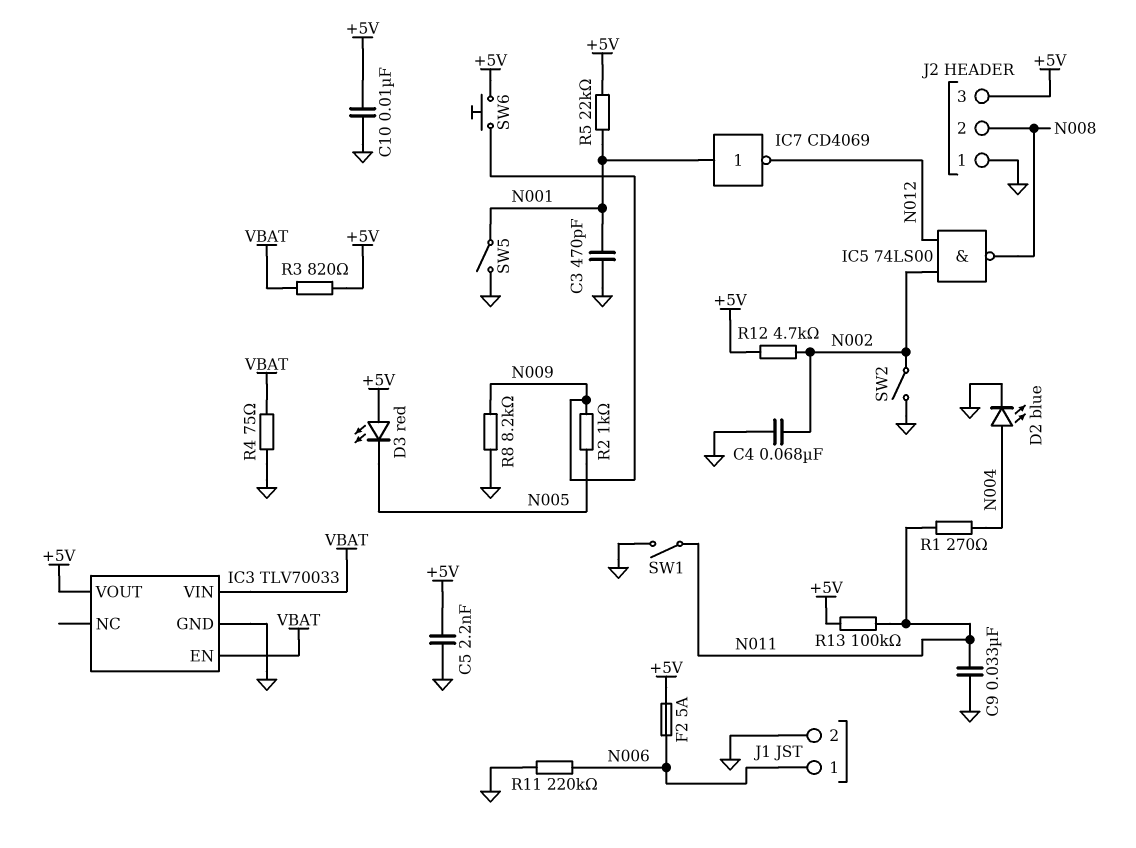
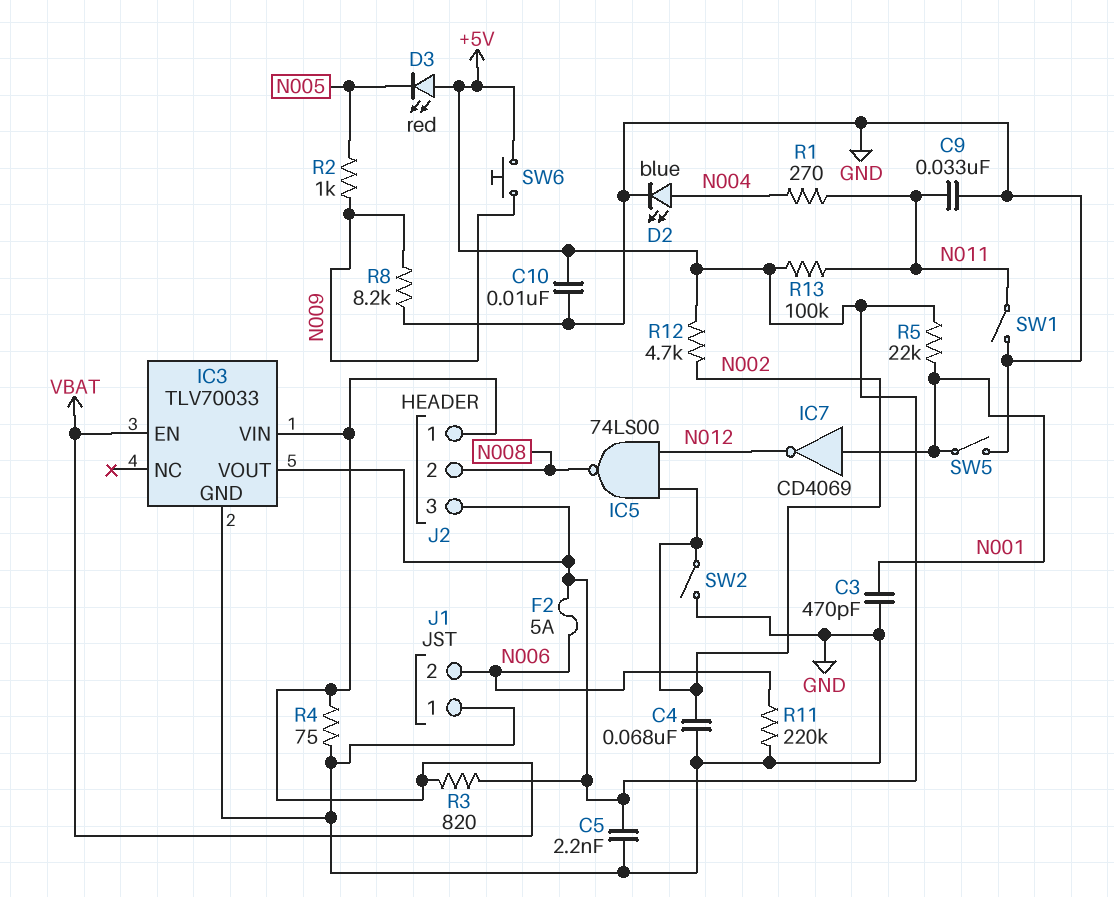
J1 pin 1: N006 -> GND
J1 pin 2: GND -> N006
J2 pin 1: GND -> VBAT

